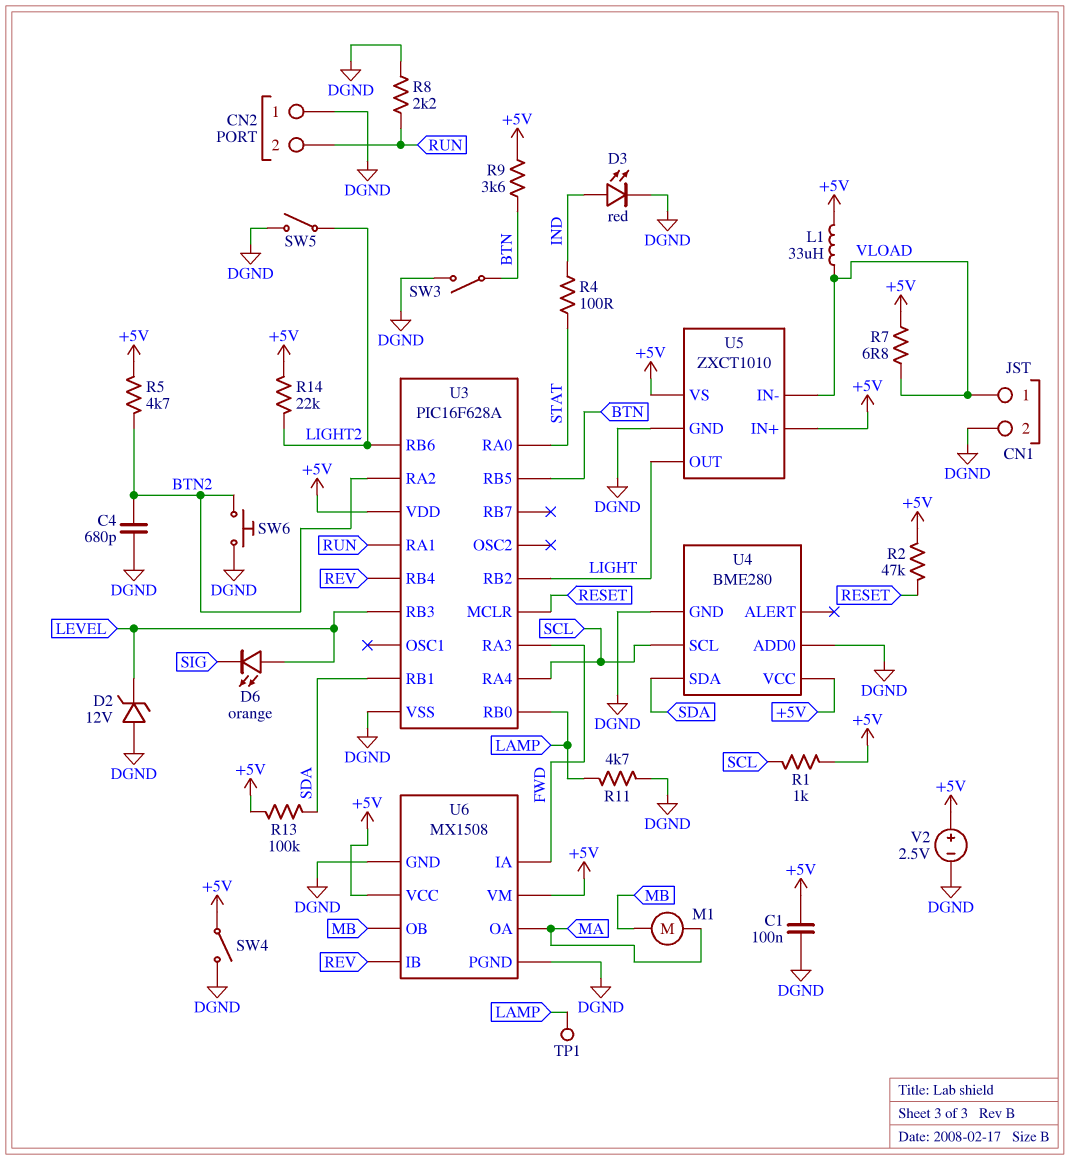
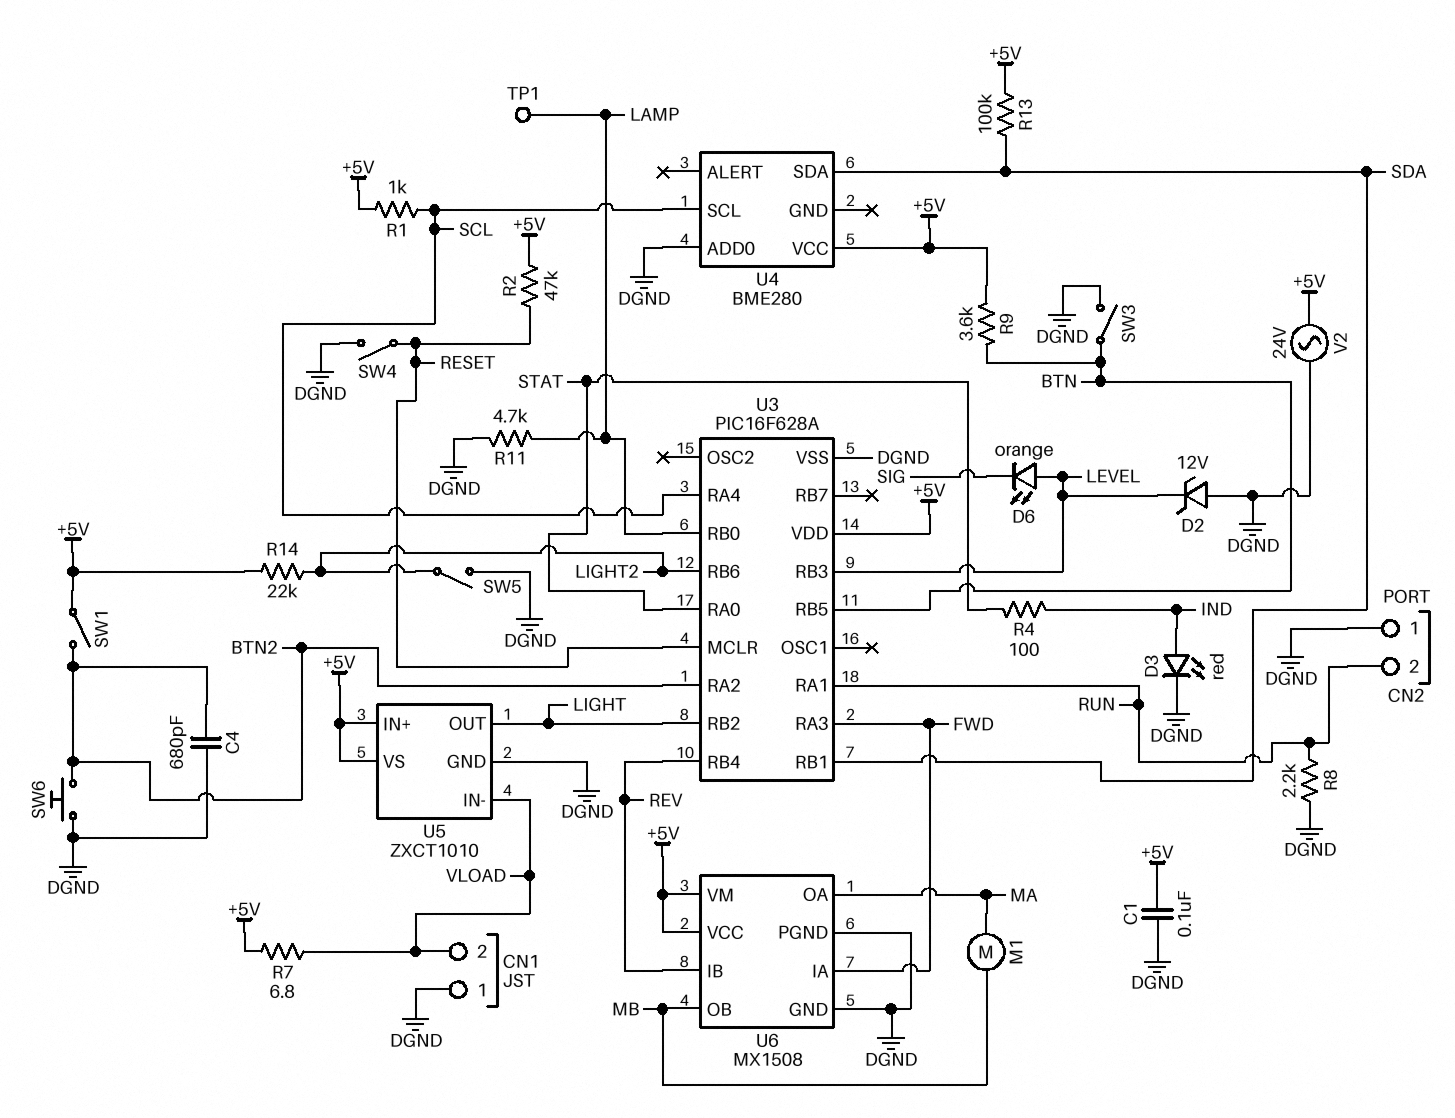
CN1 pin 1: VLOAD -> DGND
CN1 pin 2: DGND -> VLOAD
L1: 33uH (+5V, VLOAD) -> none
R5: 4.7k (+5V, BTN2) -> none
SW1: none -> switch (+5V, BTN2)
SW4: switch (+5V, DGND) -> switch (DGND, RESET)
U4 pin GND: DGND -> none
V2: 2.5V (plus +5V, minus DGND) -> AC 24V (+5V, DGND)

